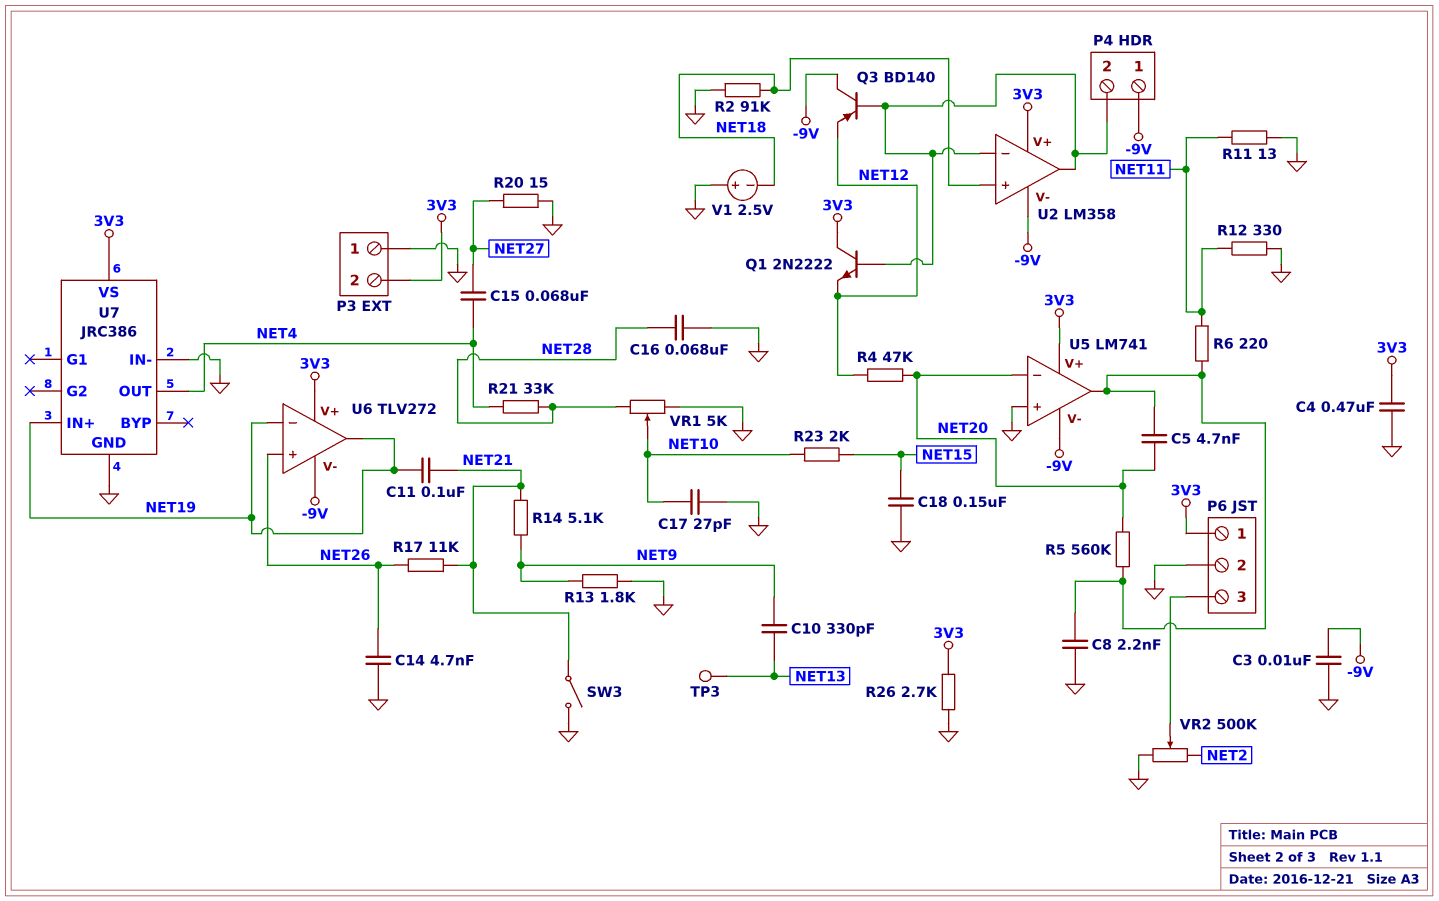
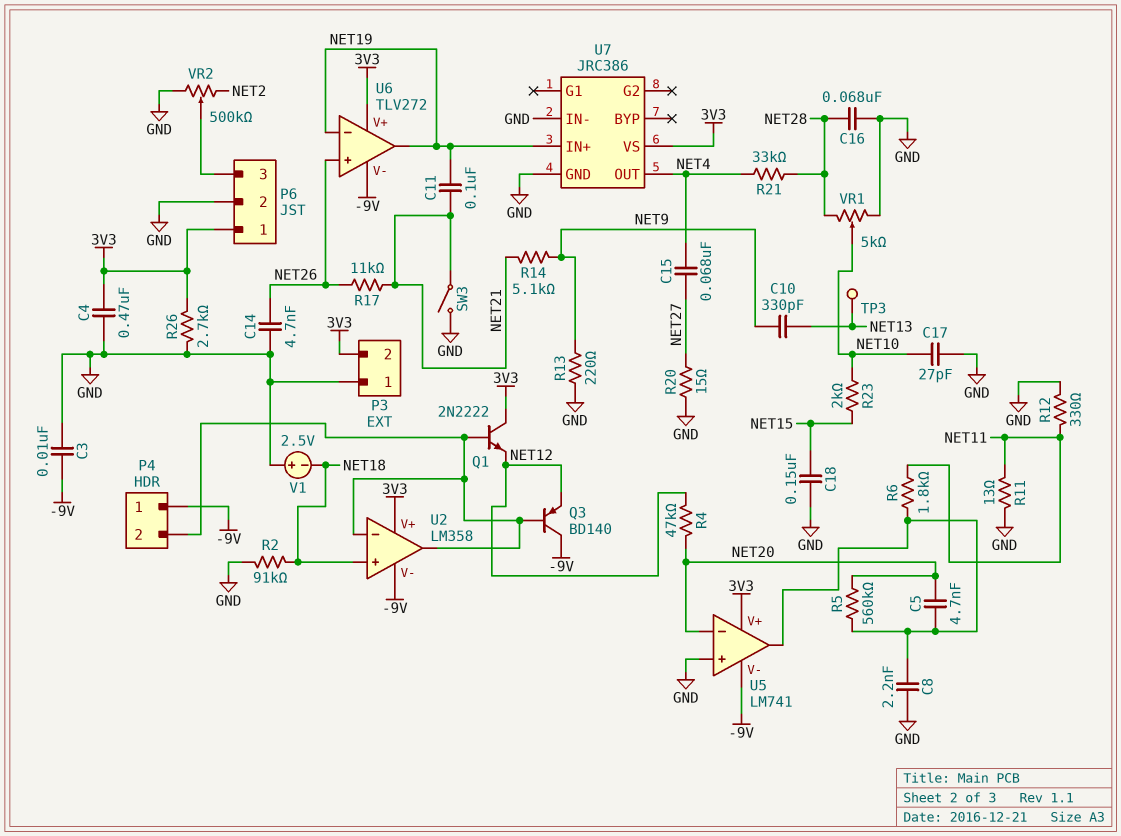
R6: 220 (NET11, U5/out) -> 1.8k (NET11, U5/out)
R13: 1.8k (GND, NET9) -> 220 (GND, NET9)

